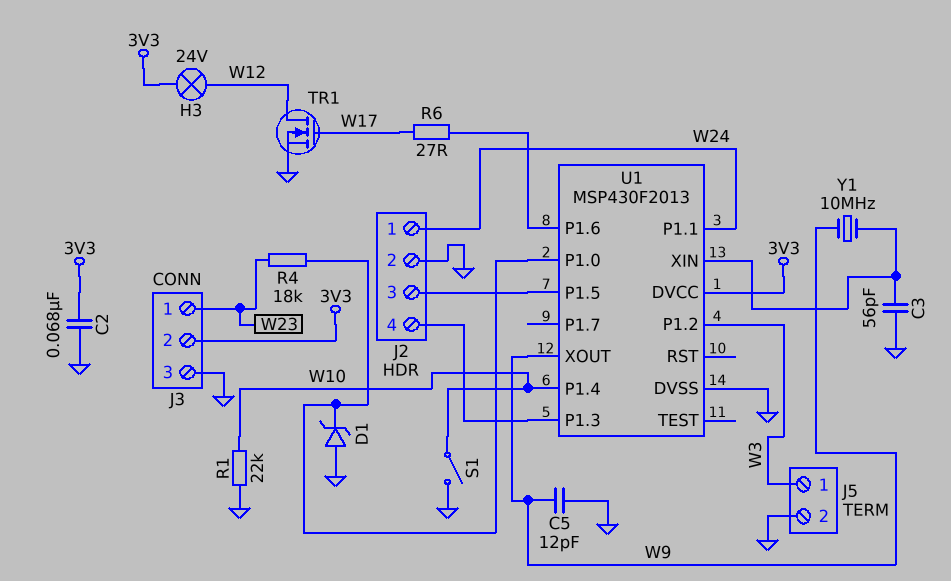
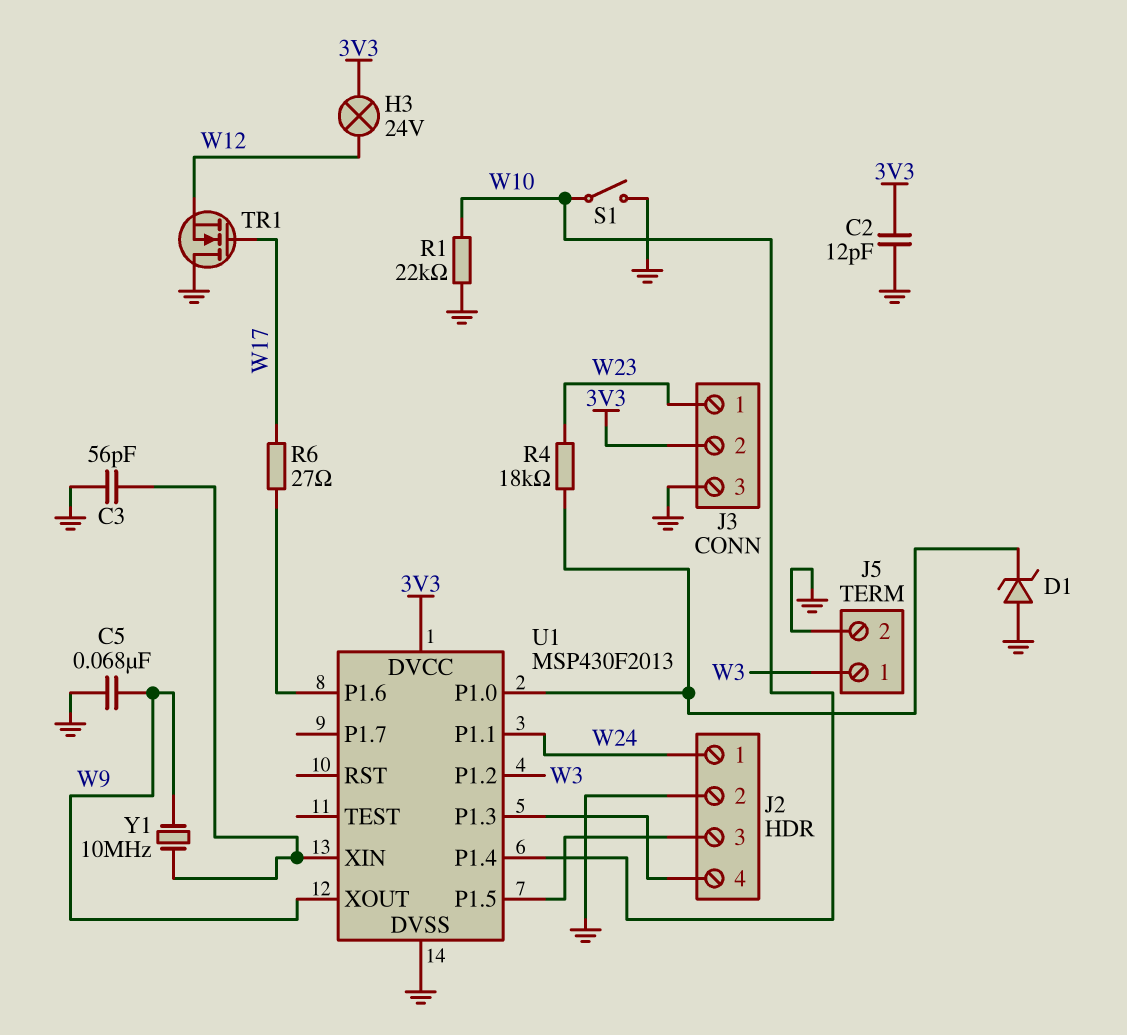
C2: 68nF (3V3, GND) -> 12pF (3V3, GND)
C5: 12pF (GND, W9) -> 68nF (GND, W9)
TR1: NMOS (G W17, D W12, S GND) -> NMOS (G W17, D GND, S W12)

